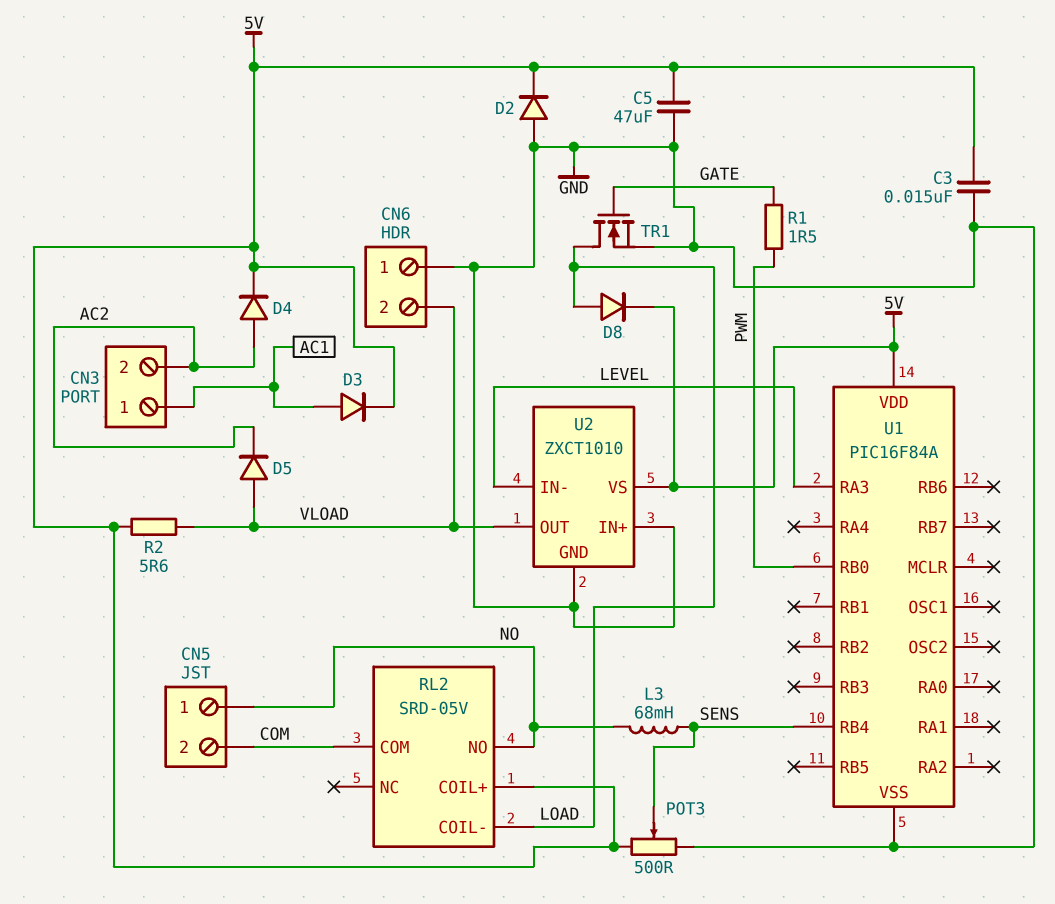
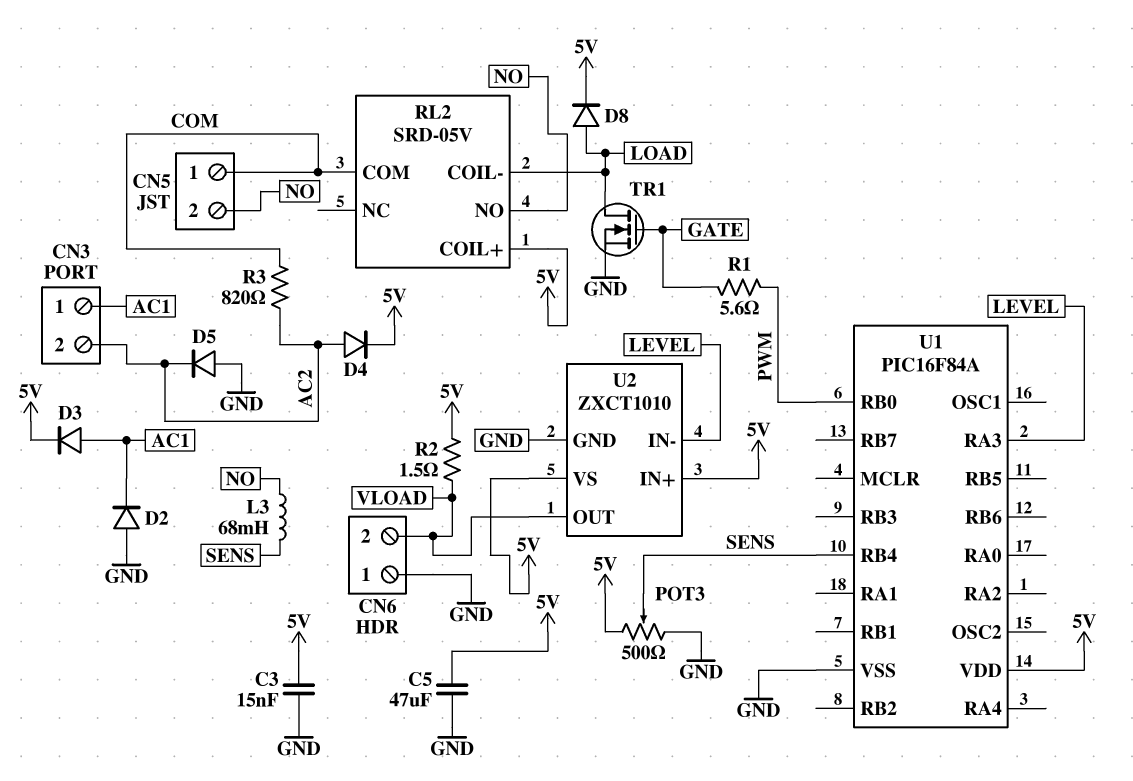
CN5 pin 1: NO -> COM
CN5 pin 2: COM -> NO
D2: diode (A GND, K 5V) -> diode (A GND, K AC1)
D5: diode (A VLOAD, K AC2) -> diode (A GND, K AC2)
R1: 1.5 (GATE, PWM) -> 5.6 (GATE, PWM)
R2: 5.6 (5V, VLOAD) -> 1.5 (5V, VLOAD)
R3: none -> 820 (AC2, COM)
U2 pin IN+: GND -> 5V

